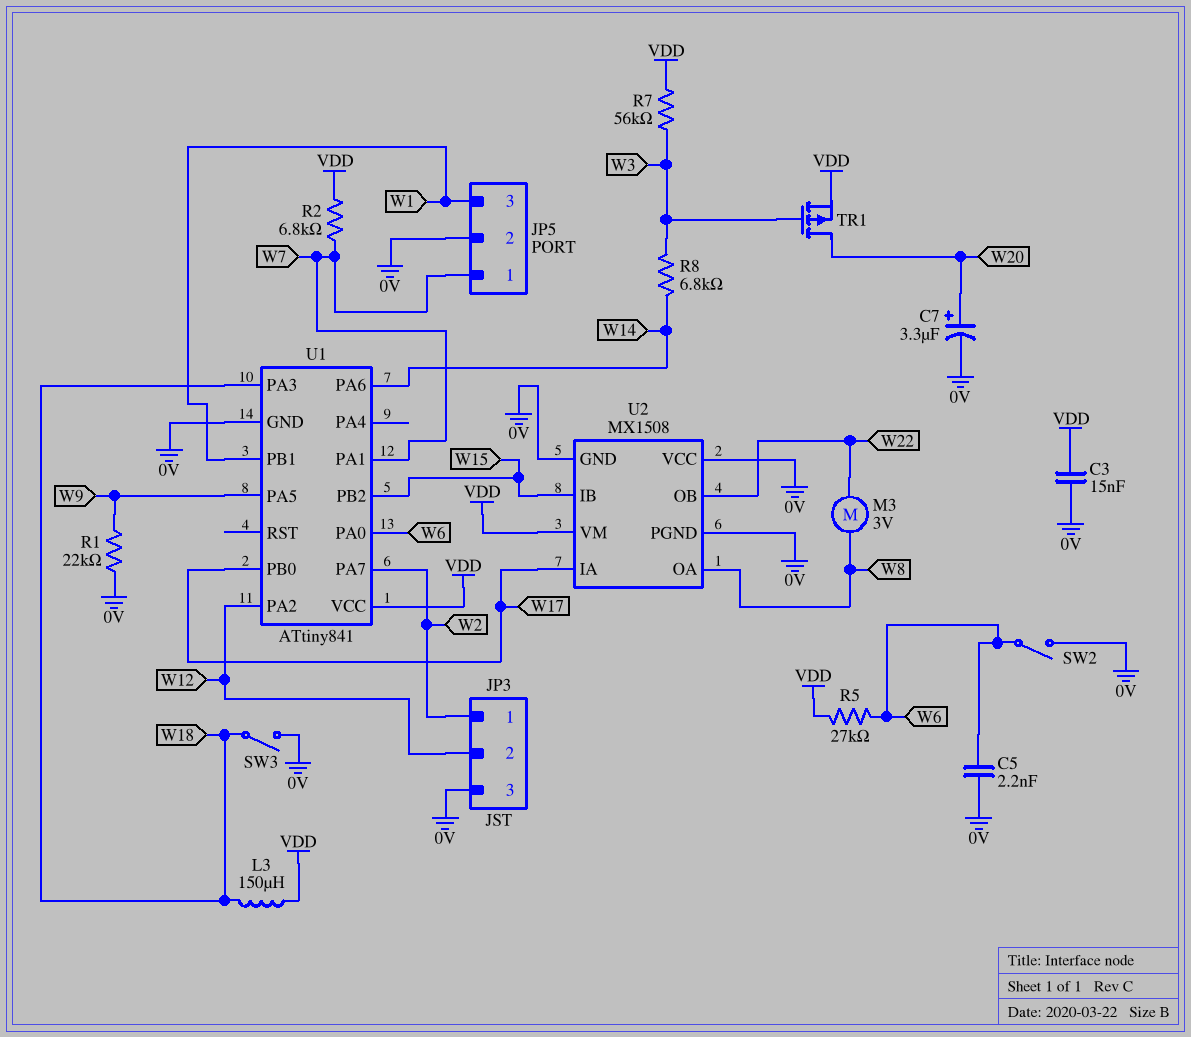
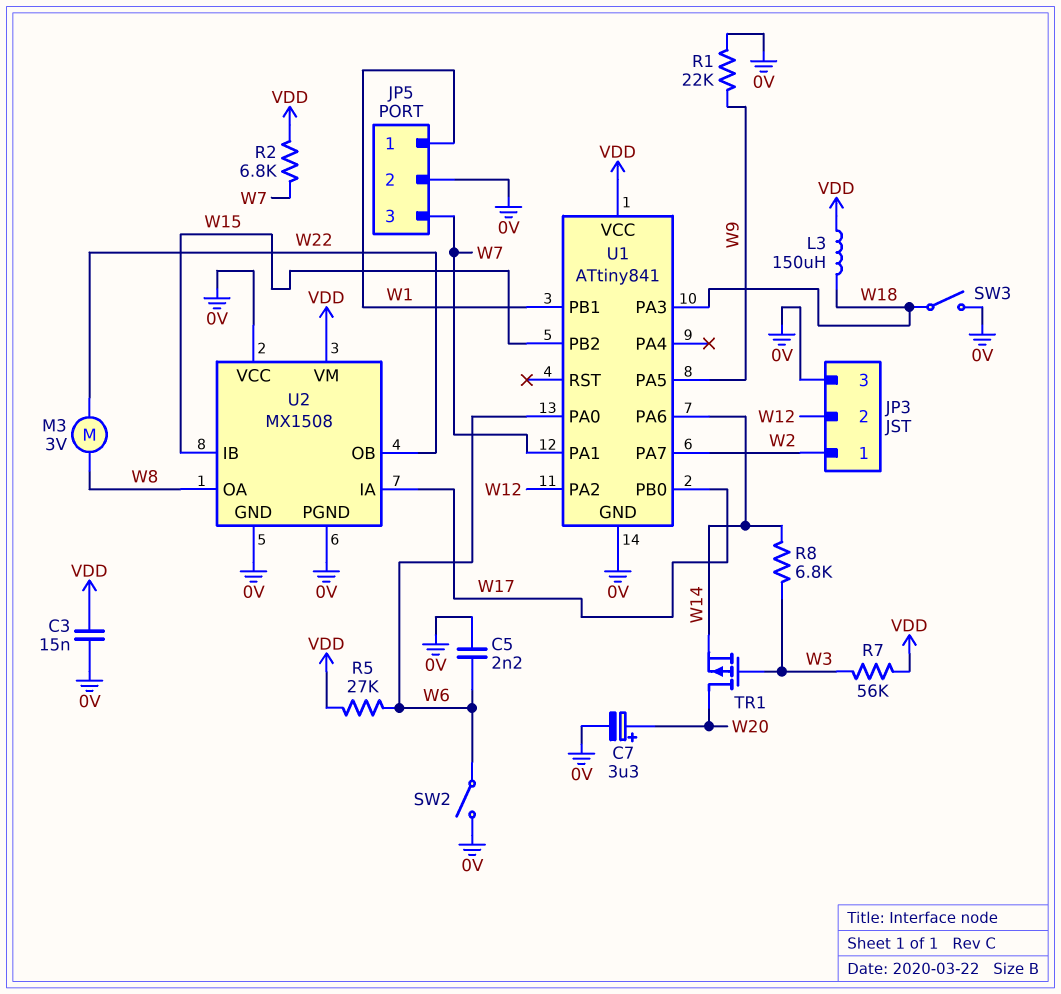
JP5 pin 1: W7 -> W1
JP5 pin 3: W1 -> W7
TR1: PMOS (G W3, D W20, S VDD) -> PMOS (G W3, D W20, S W14)

